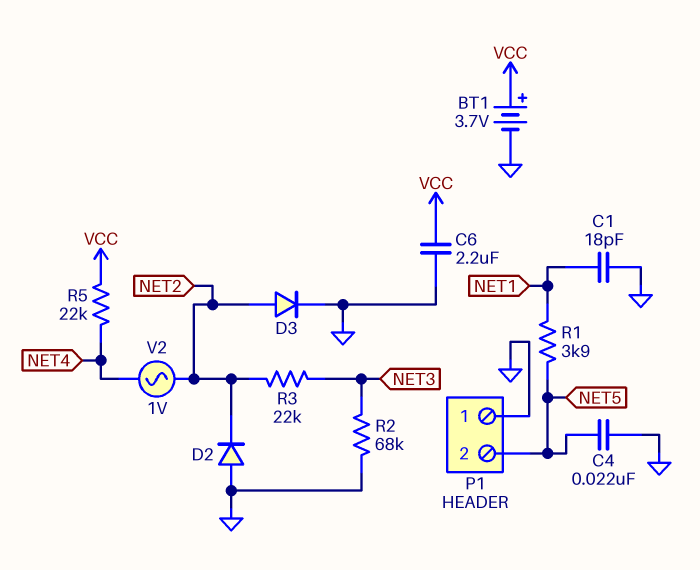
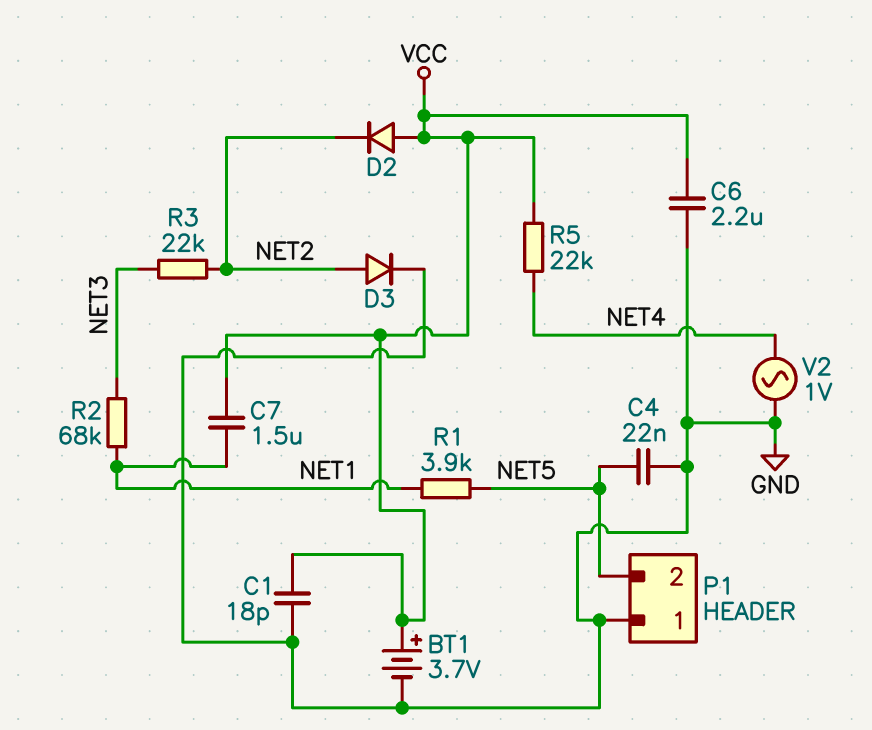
C1: 18pF (GND, NET1) -> 18pF (GND, VCC)
C7: none -> 1.5uF (NET1, VCC)
D2: diode (A GND, K NET2) -> diode (A VCC, K NET2)
R2: 68k (GND, NET3) -> 68k (NET1, NET3)
V2: AC 1V (NET2, NET4) -> AC 1V (GND, NET4)

